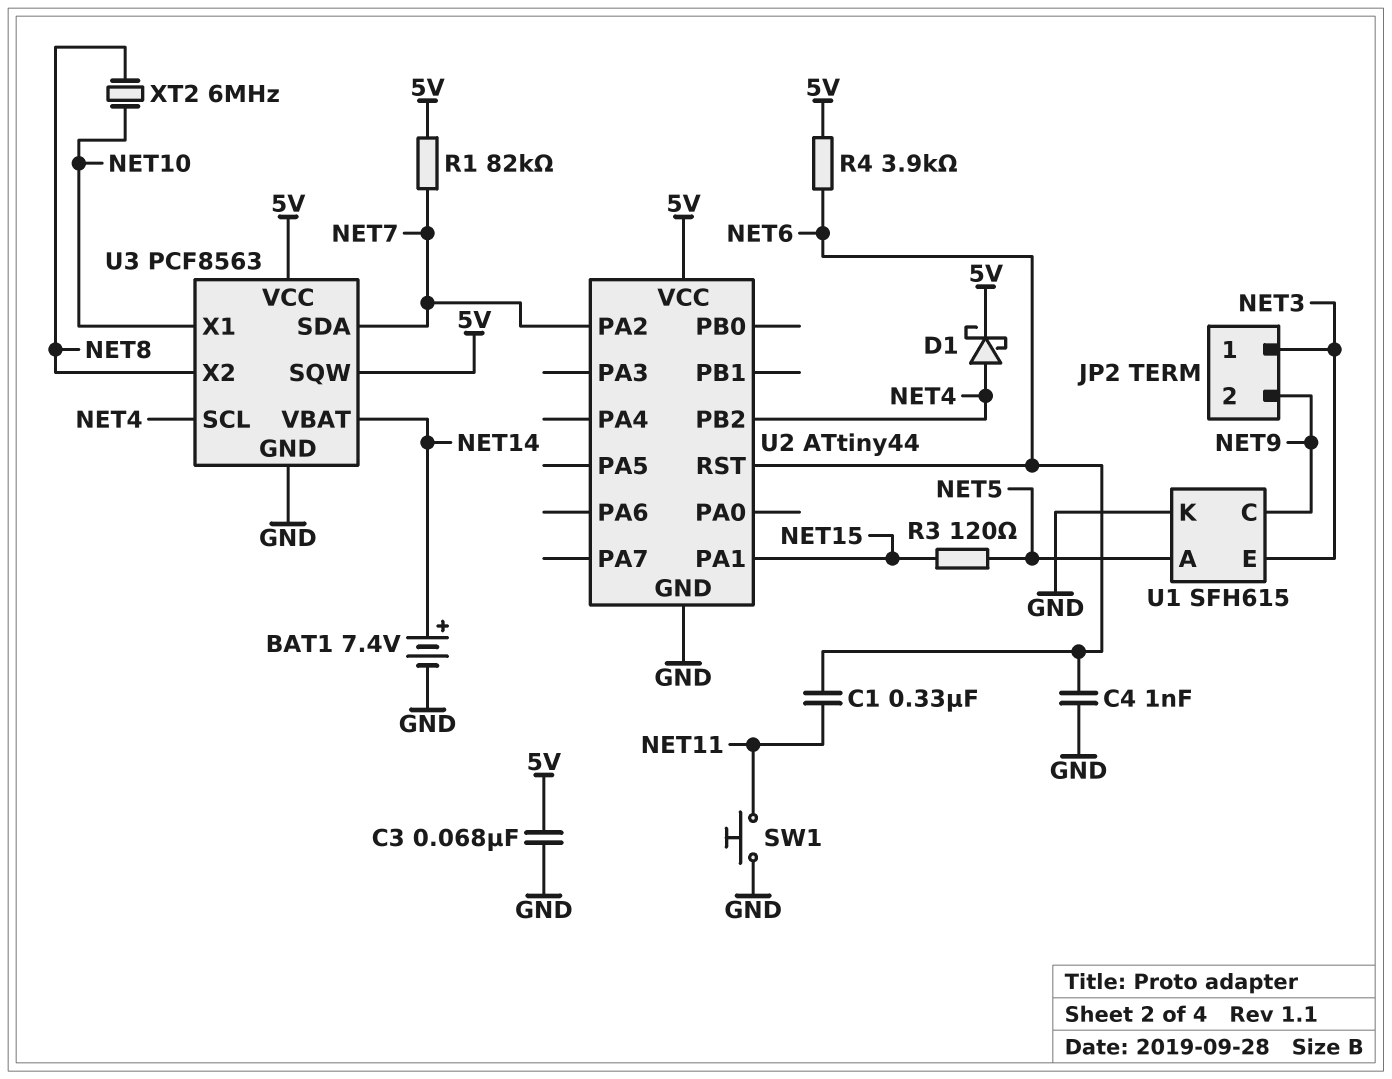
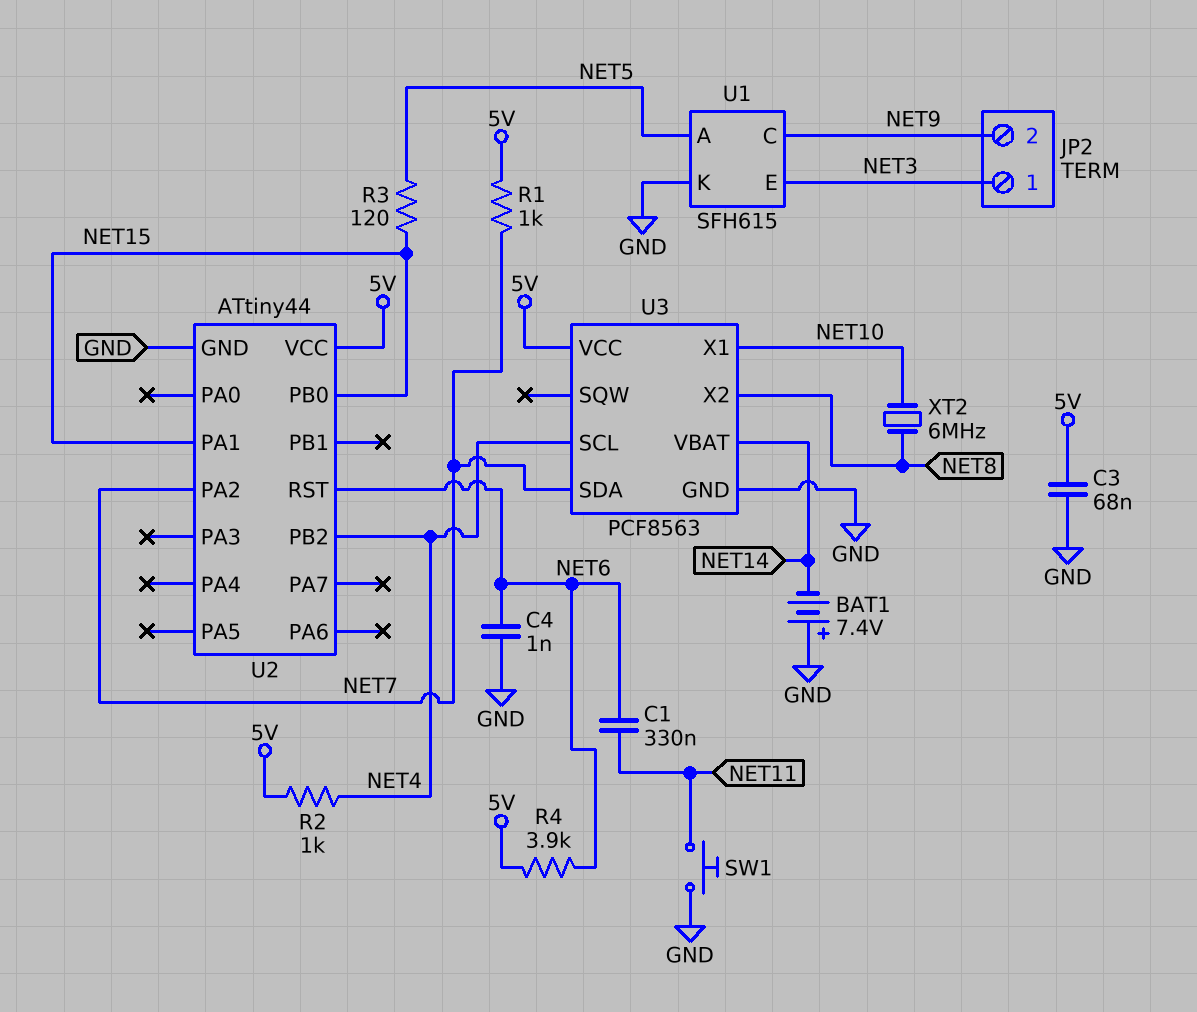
BAT1: 7.4V (plus NET14, minus GND) -> 7.4V (plus GND, minus NET14)
D1: schottky (A NET4, K 5V) -> none
R1: 82k (5V, NET7) -> 1k (5V, NET7)
R2: none -> 1k (5V, NET4)
U2 pin PB0: none -> NET15
U3 pin SQW: 5V -> none

